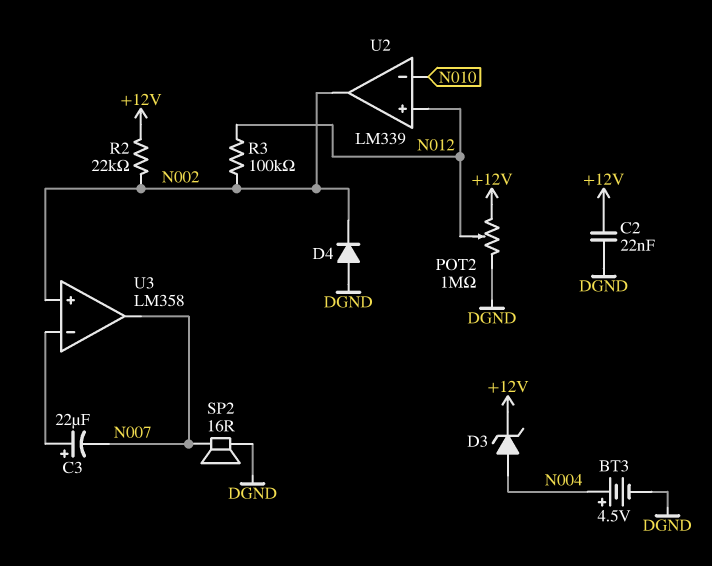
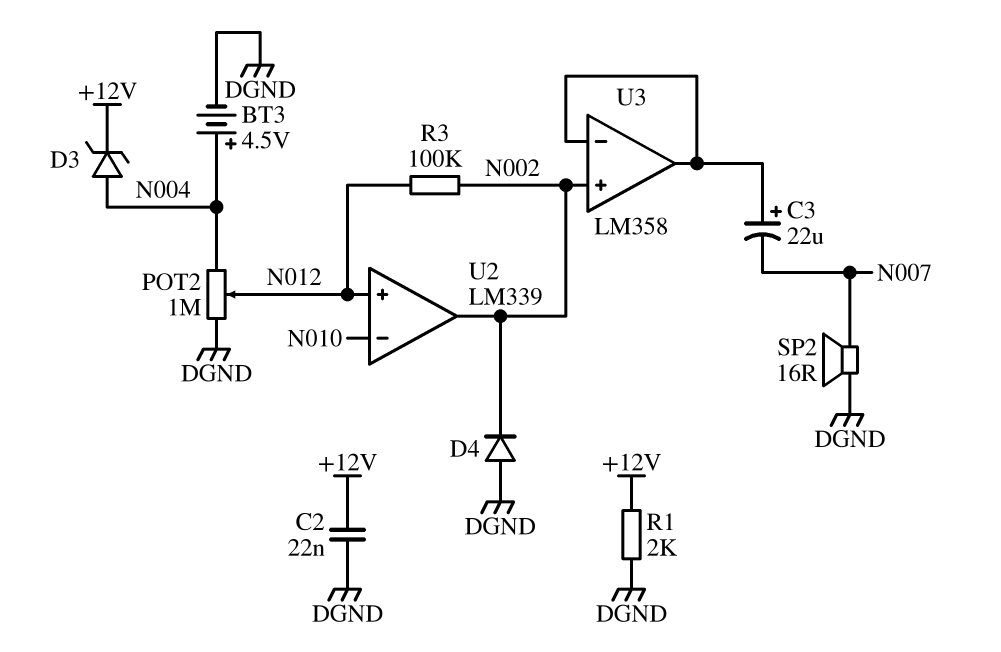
POT2: 1M (+12V, DGND, wiper N012) -> 1M (DGND, N004, wiper N012)
R1: none -> 2k (+12V, DGND)
R2: 22k (+12V, N002) -> none
U3 pin out: N007 -> U3/in-

